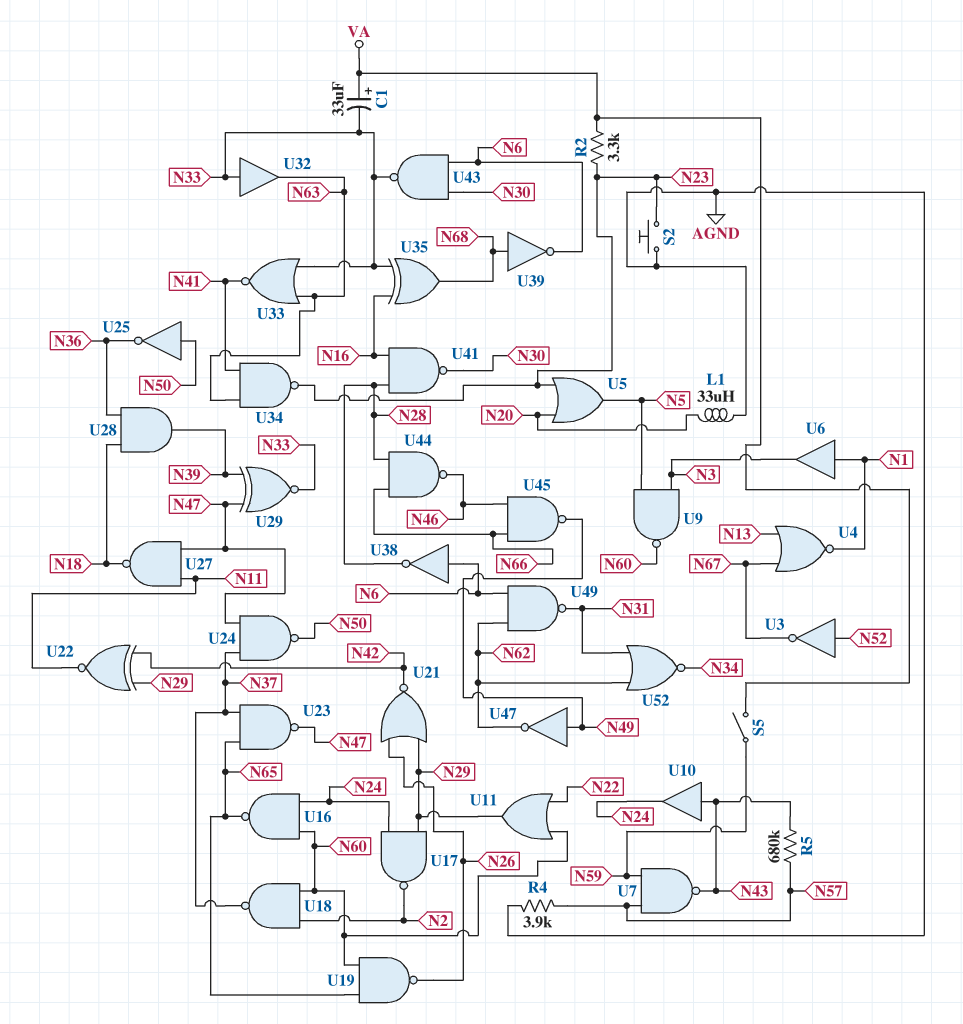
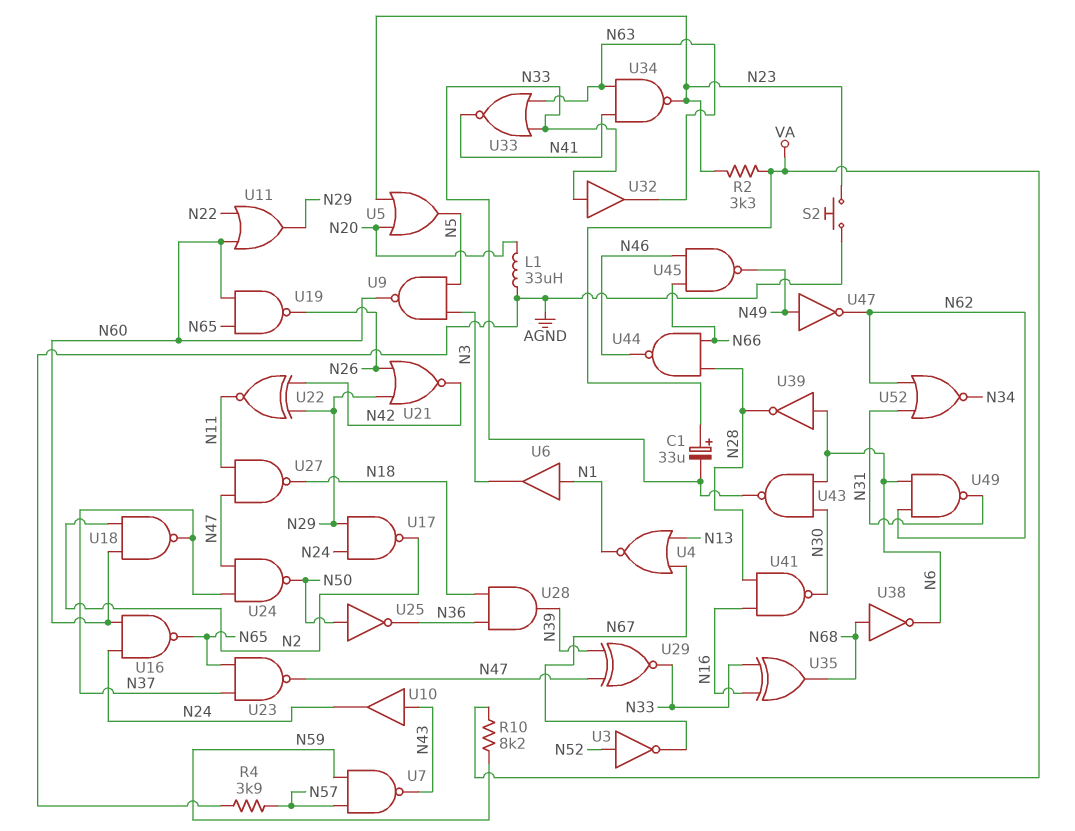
R5: 680k (N43, N57) -> none
R10: none -> 8.2k (N59, VA)
S5: switch (N59, VA) -> none
U38: NOT (in N6, out N28) -> NOT (in N68, out N6)
U39: NOT (in N68, out N6) -> NOT (in N6, out N28)

